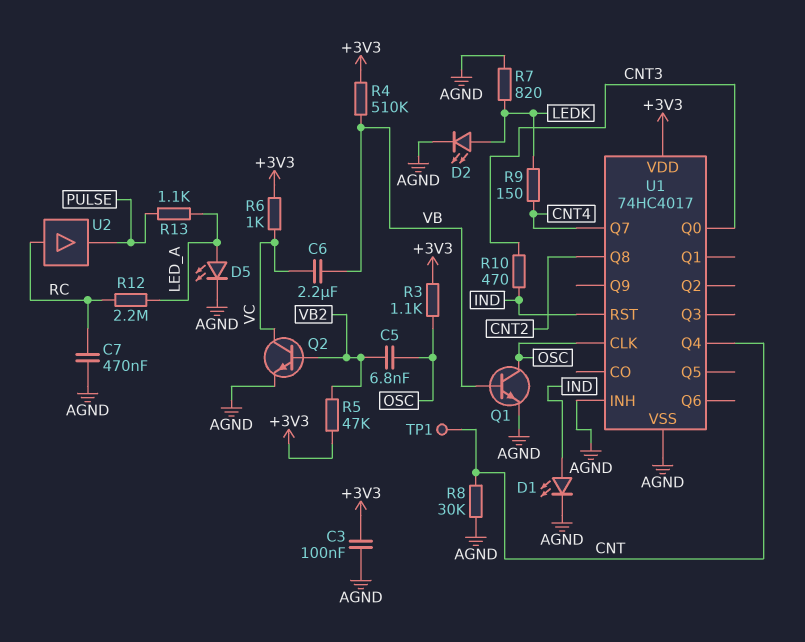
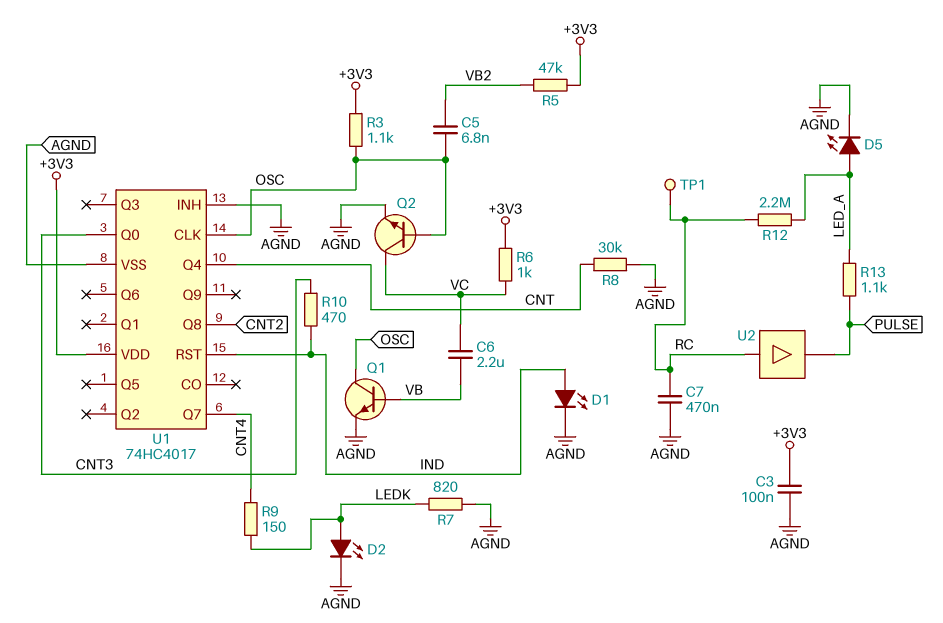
Q2: NPN (B VB2, C VC, E AGND) -> NPN (B OSC, C VC, E AGND)
R4: 510k (+3V3, VB) -> none
TP1: test point (CNT) -> test point (RC)

